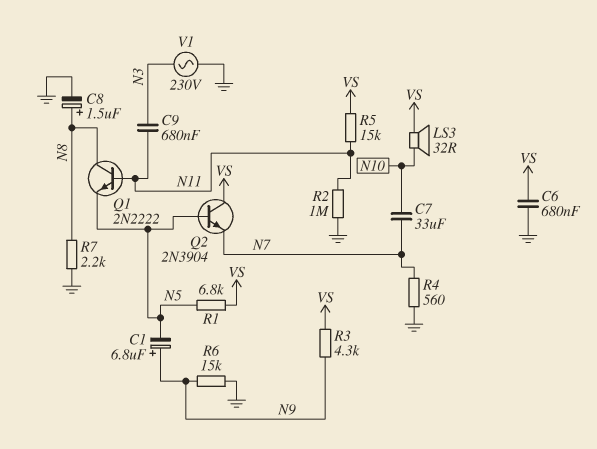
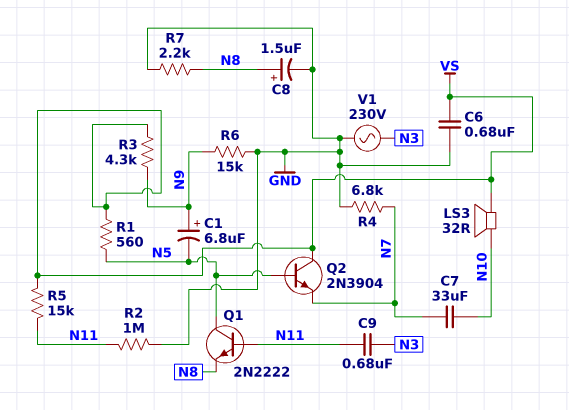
Q1: NPN 2N2222 (B N11, C N8, E N5) -> NPN 2N2222 (B N11, C N5, E N8)
R1: 6.8k (N5, VS) -> 560 (N5, VS)
R4: 560 (GND, N7) -> 6.8k (GND, N7)

